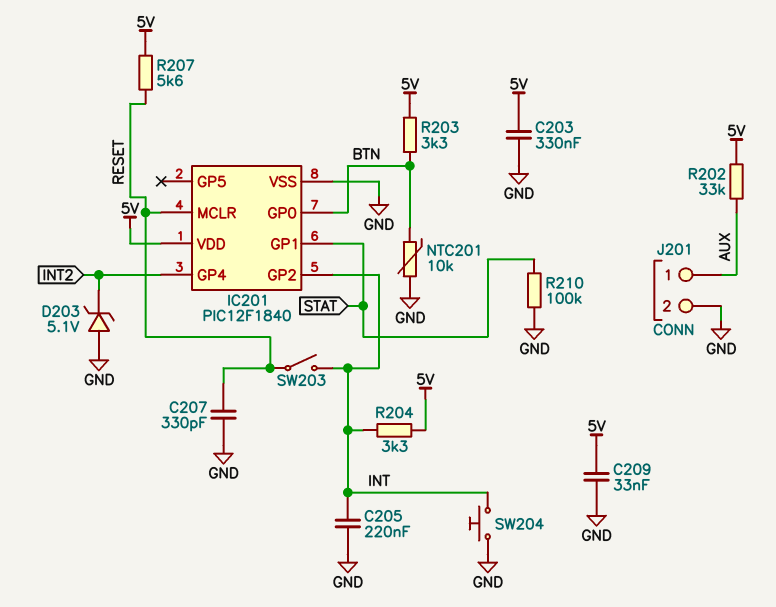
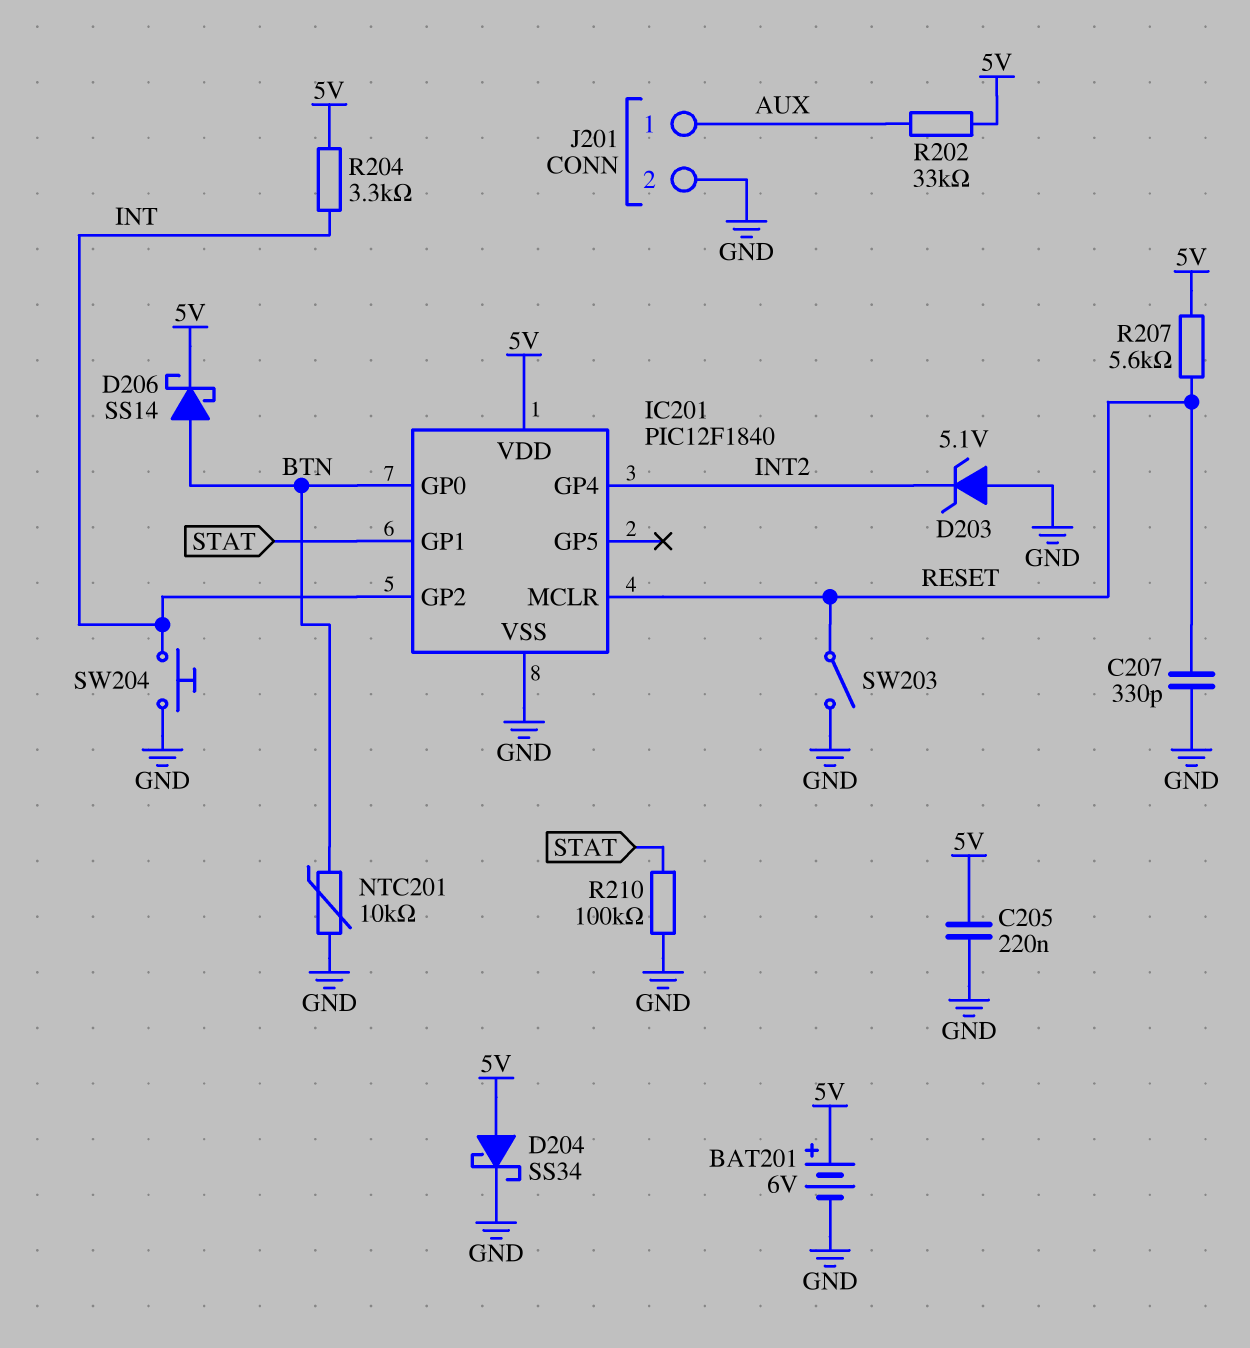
BAT201: none -> 6V (plus 5V, minus GND)
C203: 330nF (5V, GND) -> none
C205: 220nF (GND, INT) -> 220nF (5V, GND)
C209: 33nF (5V, GND) -> none
D204: none -> schottky SS34 (A 5V, K GND)
D206: none -> schottky SS14 (A BTN, K 5V)
R203: 3.3k (5V, BTN) -> none
SW203: switch (INT, RESET) -> switch (GND, RESET)

